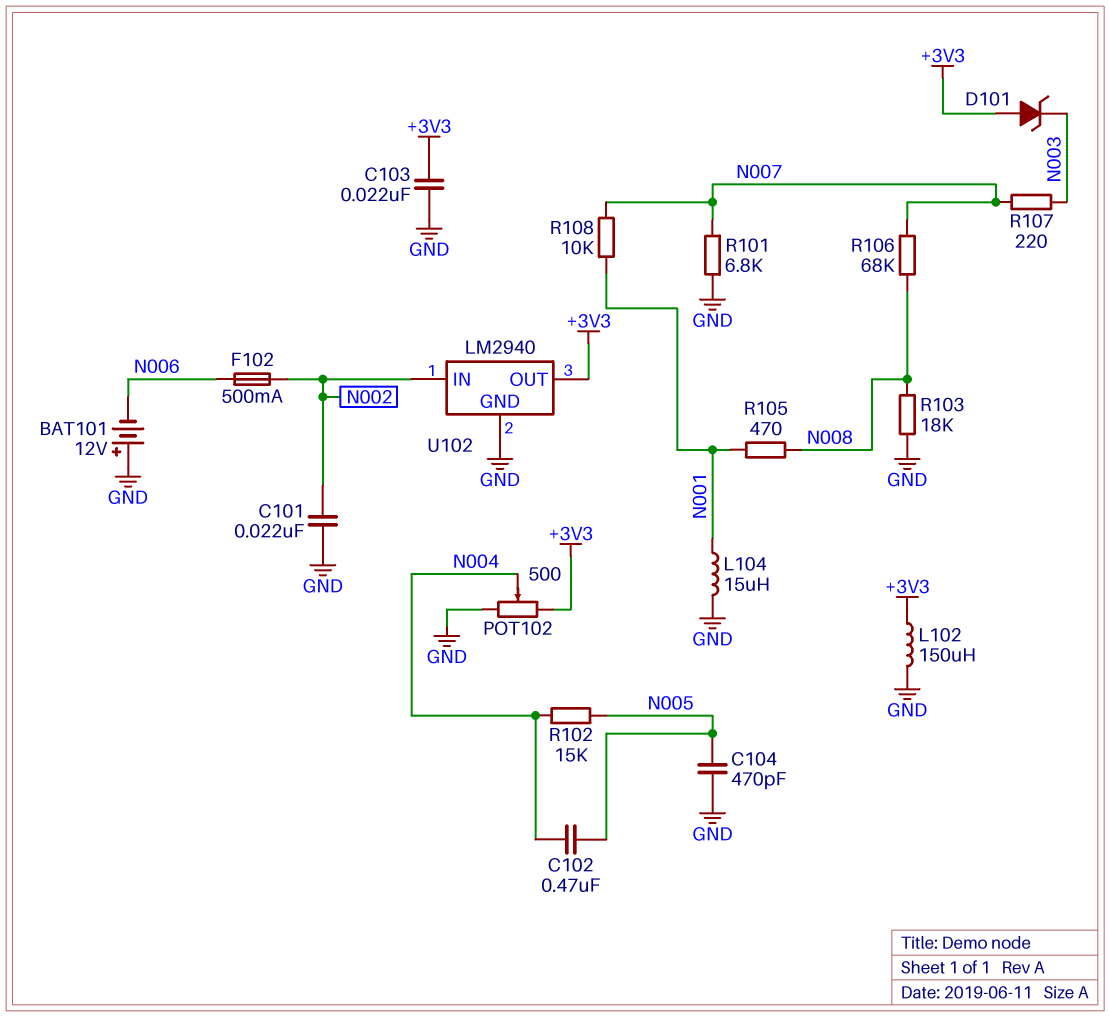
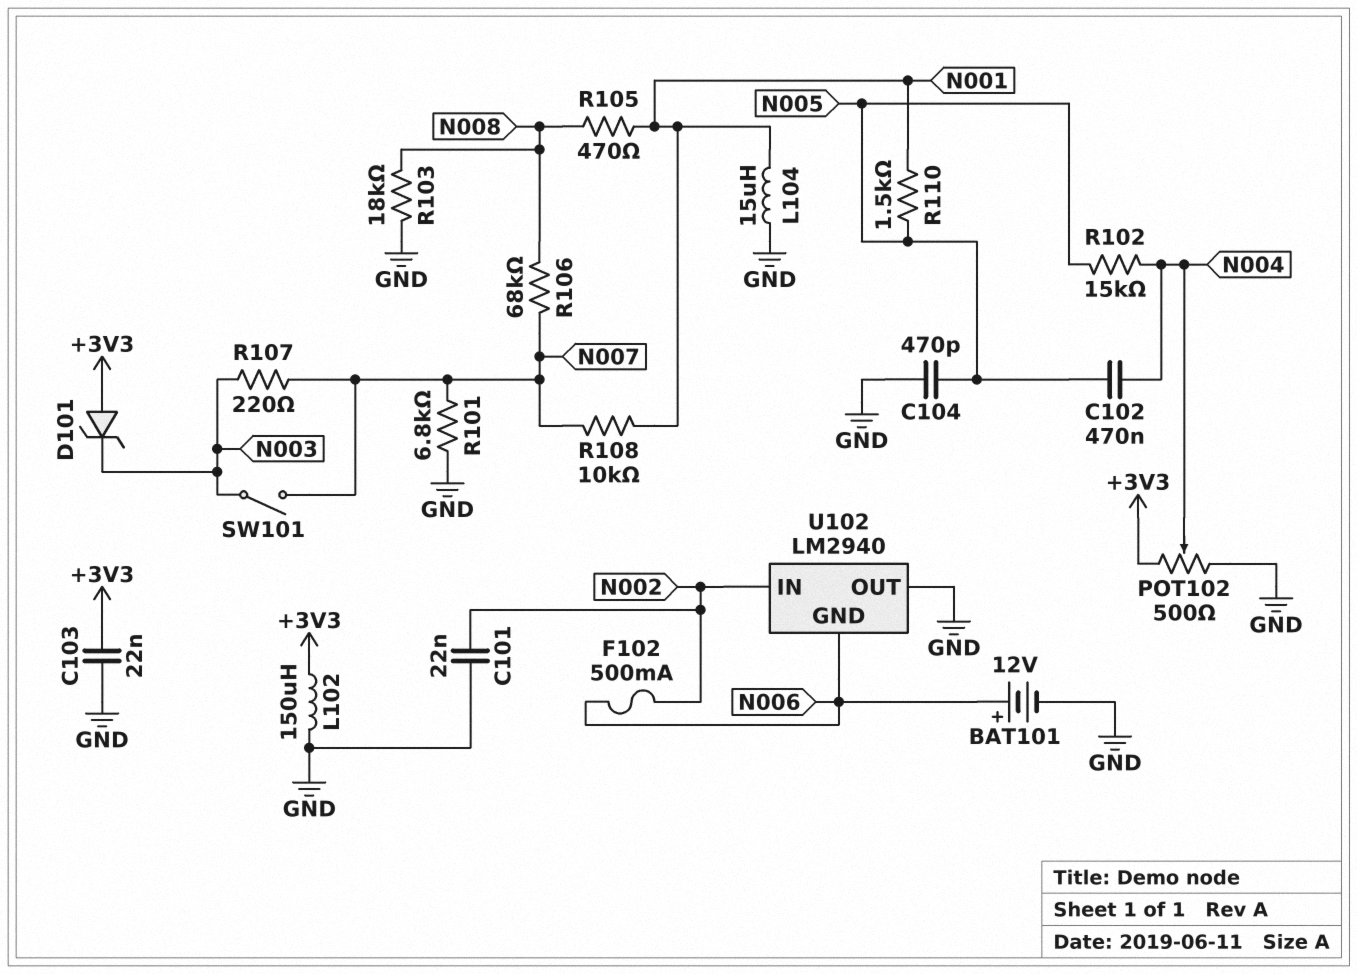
BAT101: 12V (plus GND, minus N006) -> 12V (plus N006, minus GND)
R110: none -> 1.5k (N001, N005)
SW101: none -> switch (N003, N007)
U102 pin GND: GND -> N006
U102 pin OUT: +3V3 -> GND

